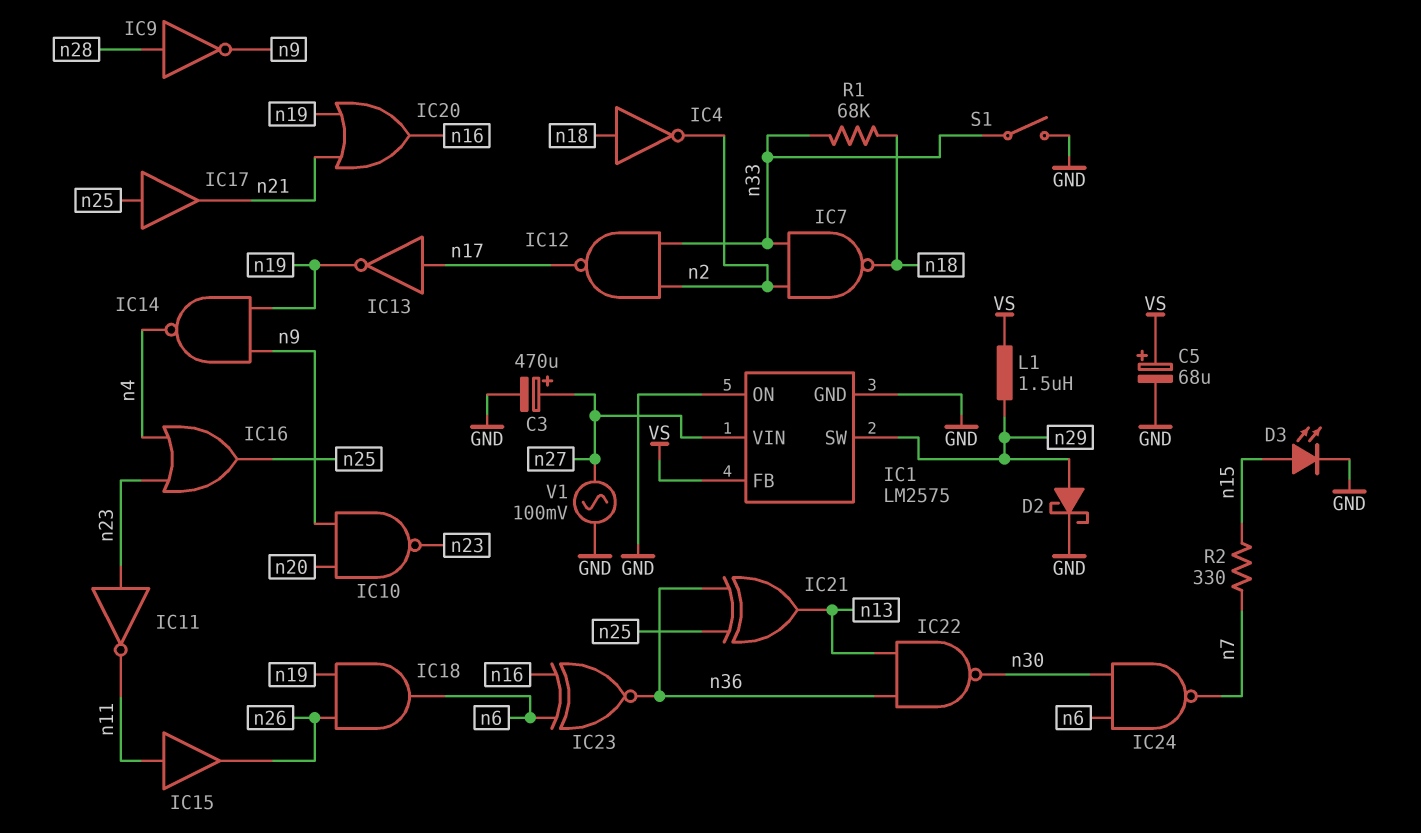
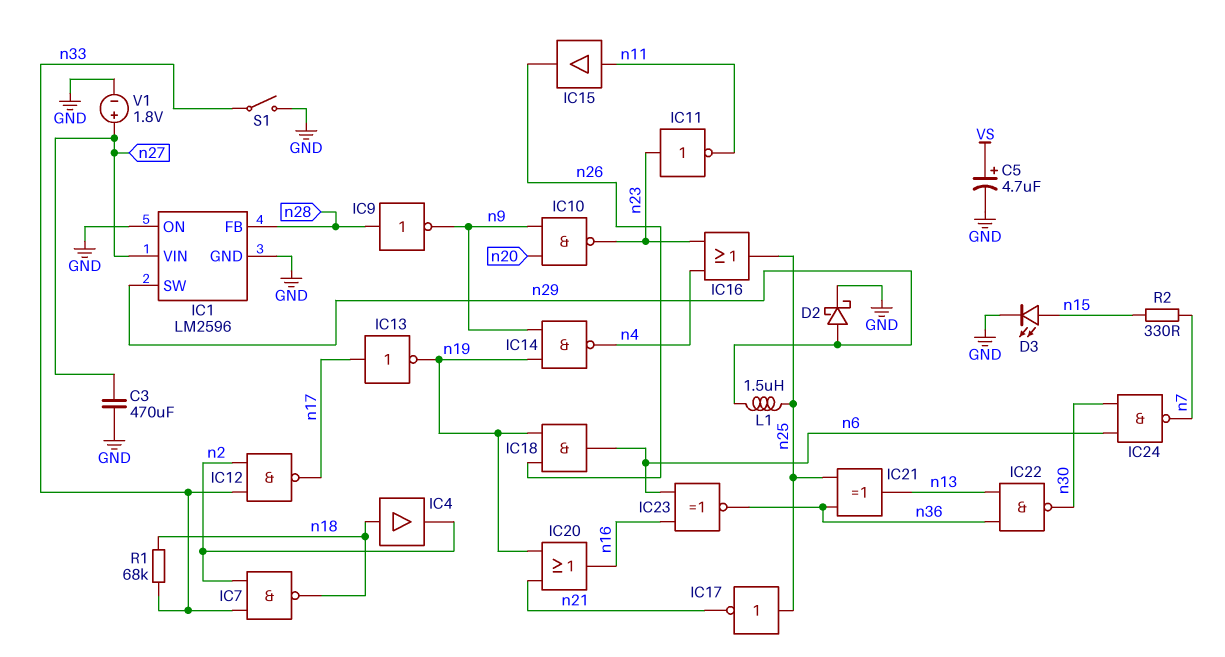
C3: 470uF (plus n27, minus GND) -> 470uF (GND, n27)
C5: 68uF (plus VS, minus GND) -> 4.7uF (plus VS, minus GND)
IC1: LM2575 -> LM2596
IC1 pin FB: VS -> n28
IC4: NOT (in n18, out n2) -> buffer (in n18, out n2)
IC17: buffer (in n25, out n21) -> NOT (in n25, out n21)
L1: 1.5uH (VS, n29) -> 1.5uH (n25, n29)
V1: AC 100mV (GND, n27) -> 1.8V (plus n27, minus GND)

